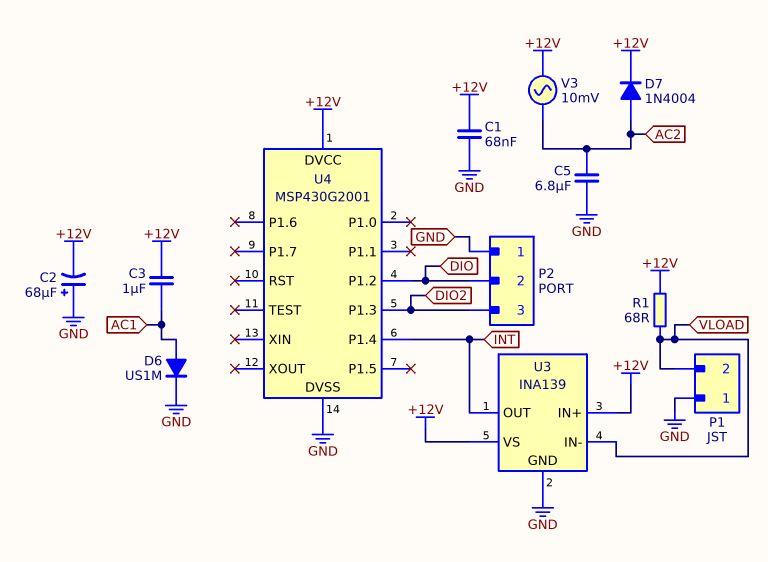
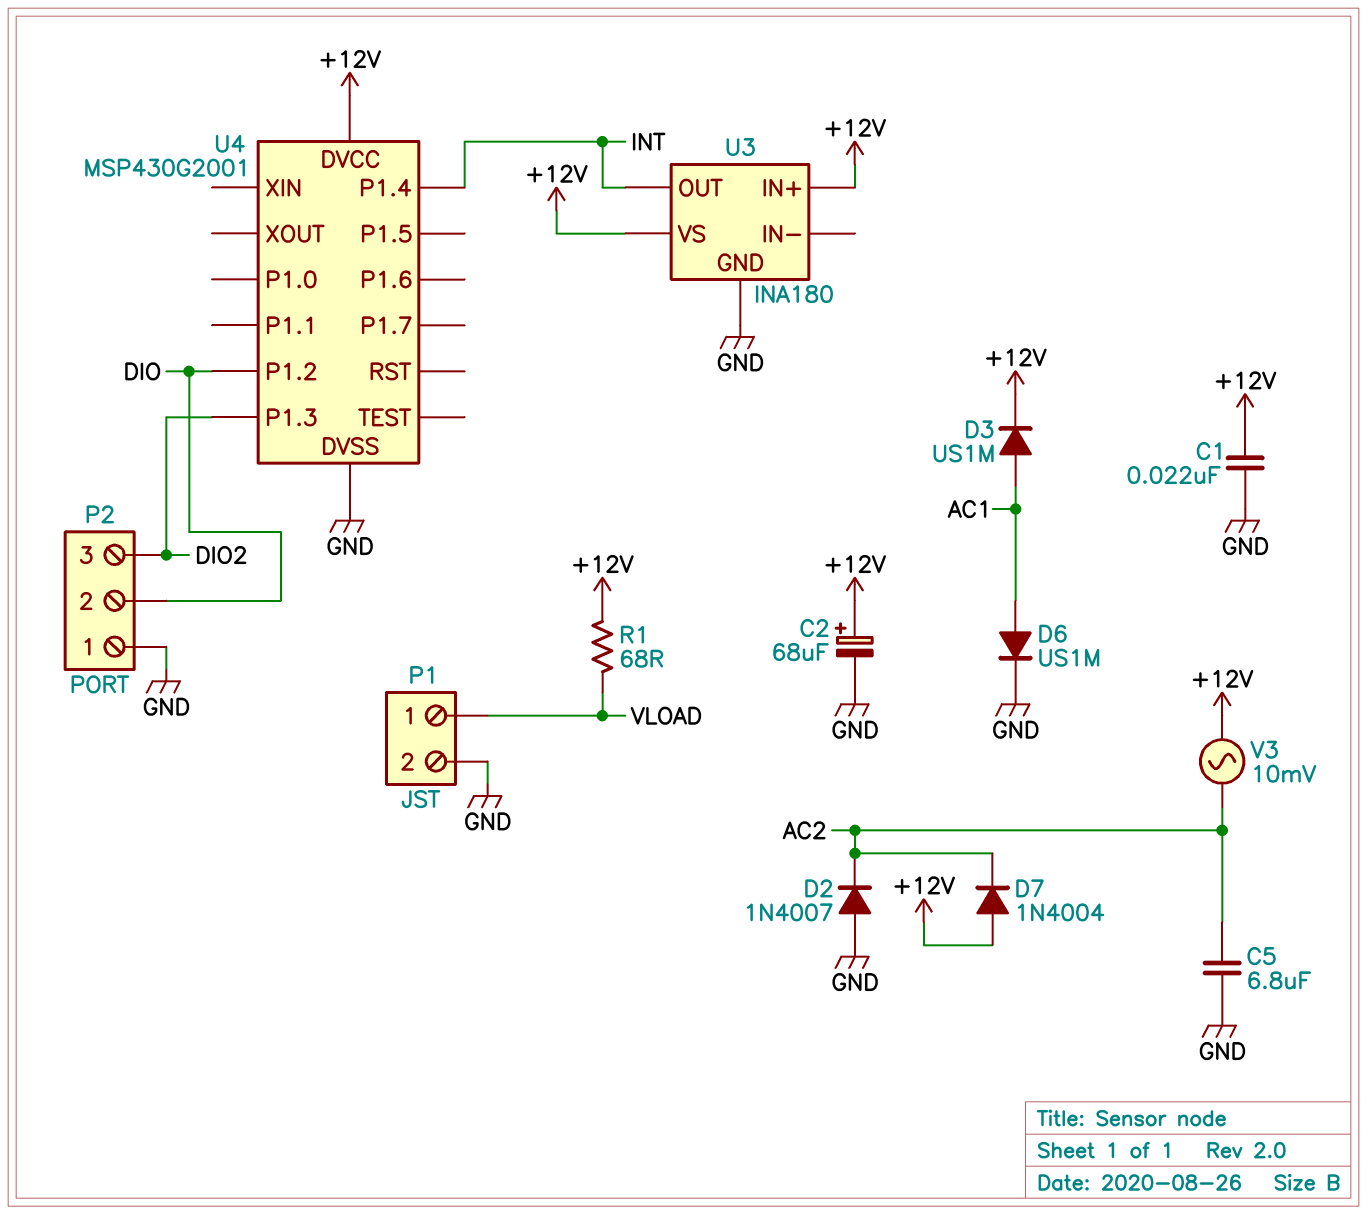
C1: 68nF (+12V, GND) -> 22nF (+12V, GND)
C2: 68uF (plus GND, minus +12V) -> 68uF (plus +12V, minus GND)
C3: 1uF (+12V, AC1) -> none
D2: none -> diode 1N4007 (A GND, K AC2)
D3: none -> diode US1M (A AC1, K +12V)
D7: diode 1N4004 (A AC2, K +12V) -> diode 1N4004 (A +12V, K AC2)
P1 pin 1: GND -> VLOAD
P1 pin 2: VLOAD -> GND
U3: INA139 -> INA180
U3 pin IN-: VLOAD -> none

